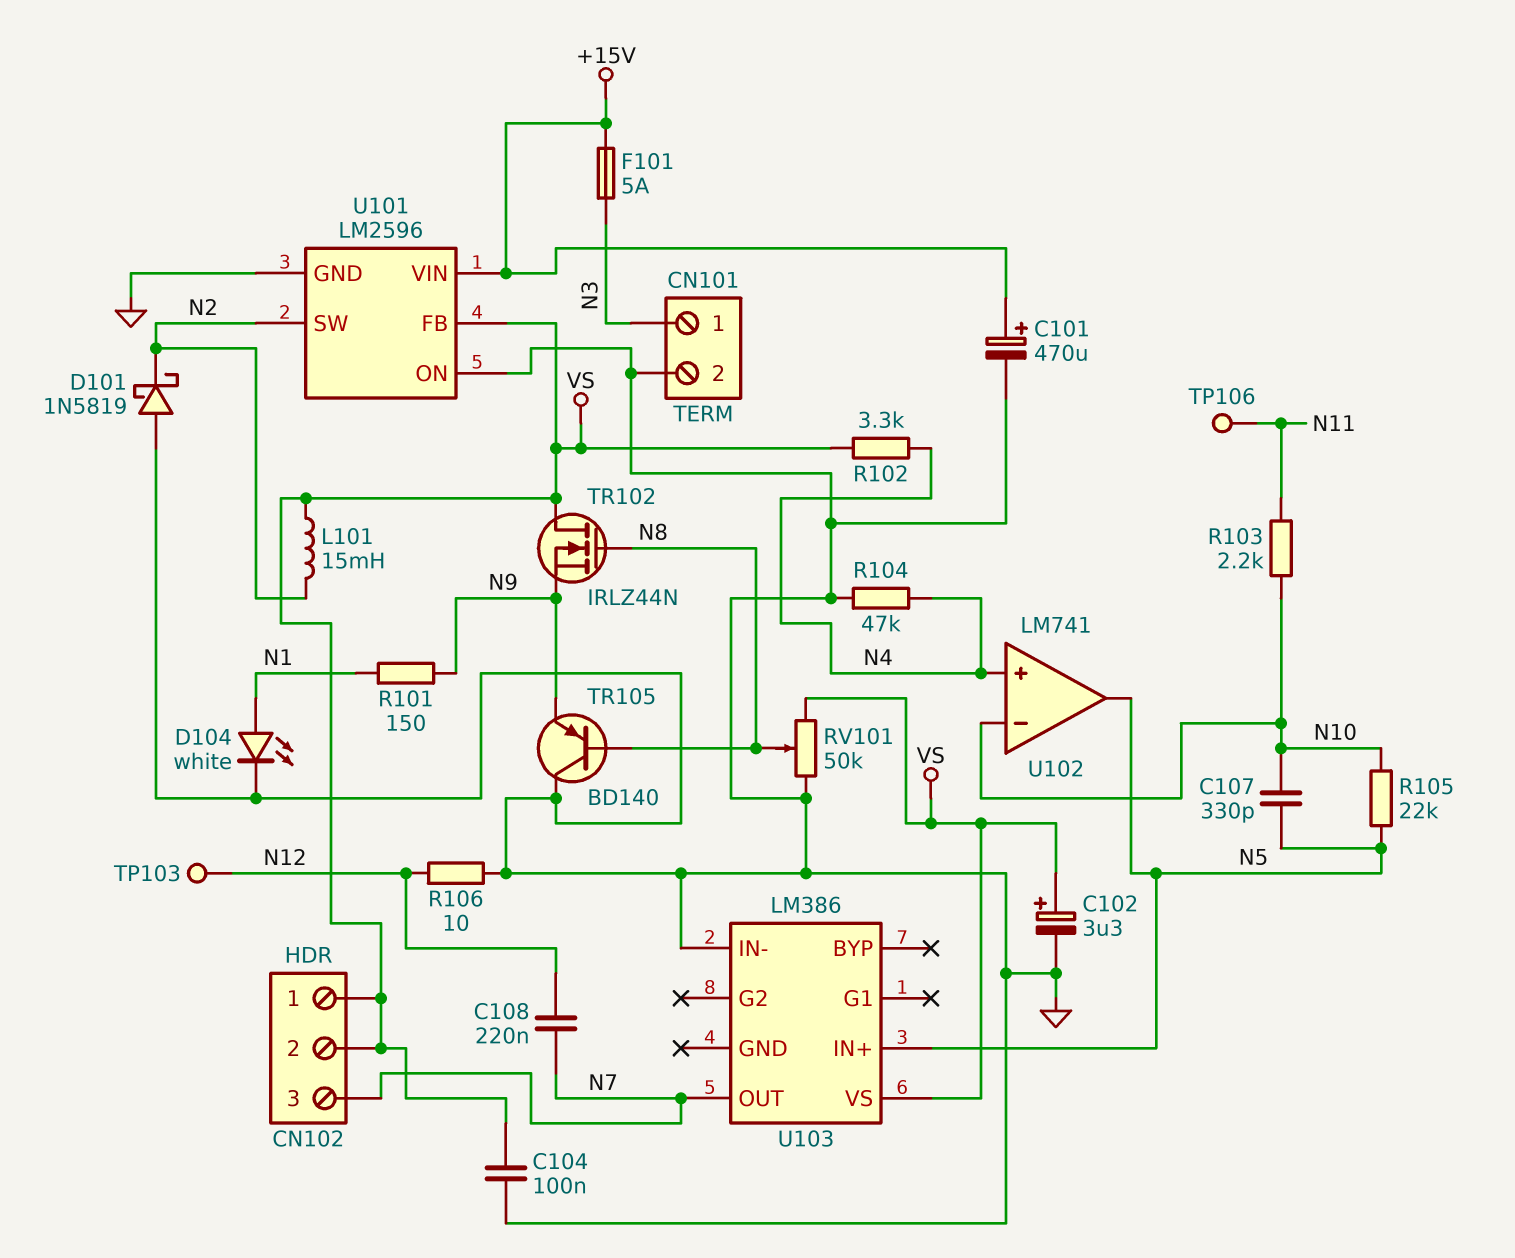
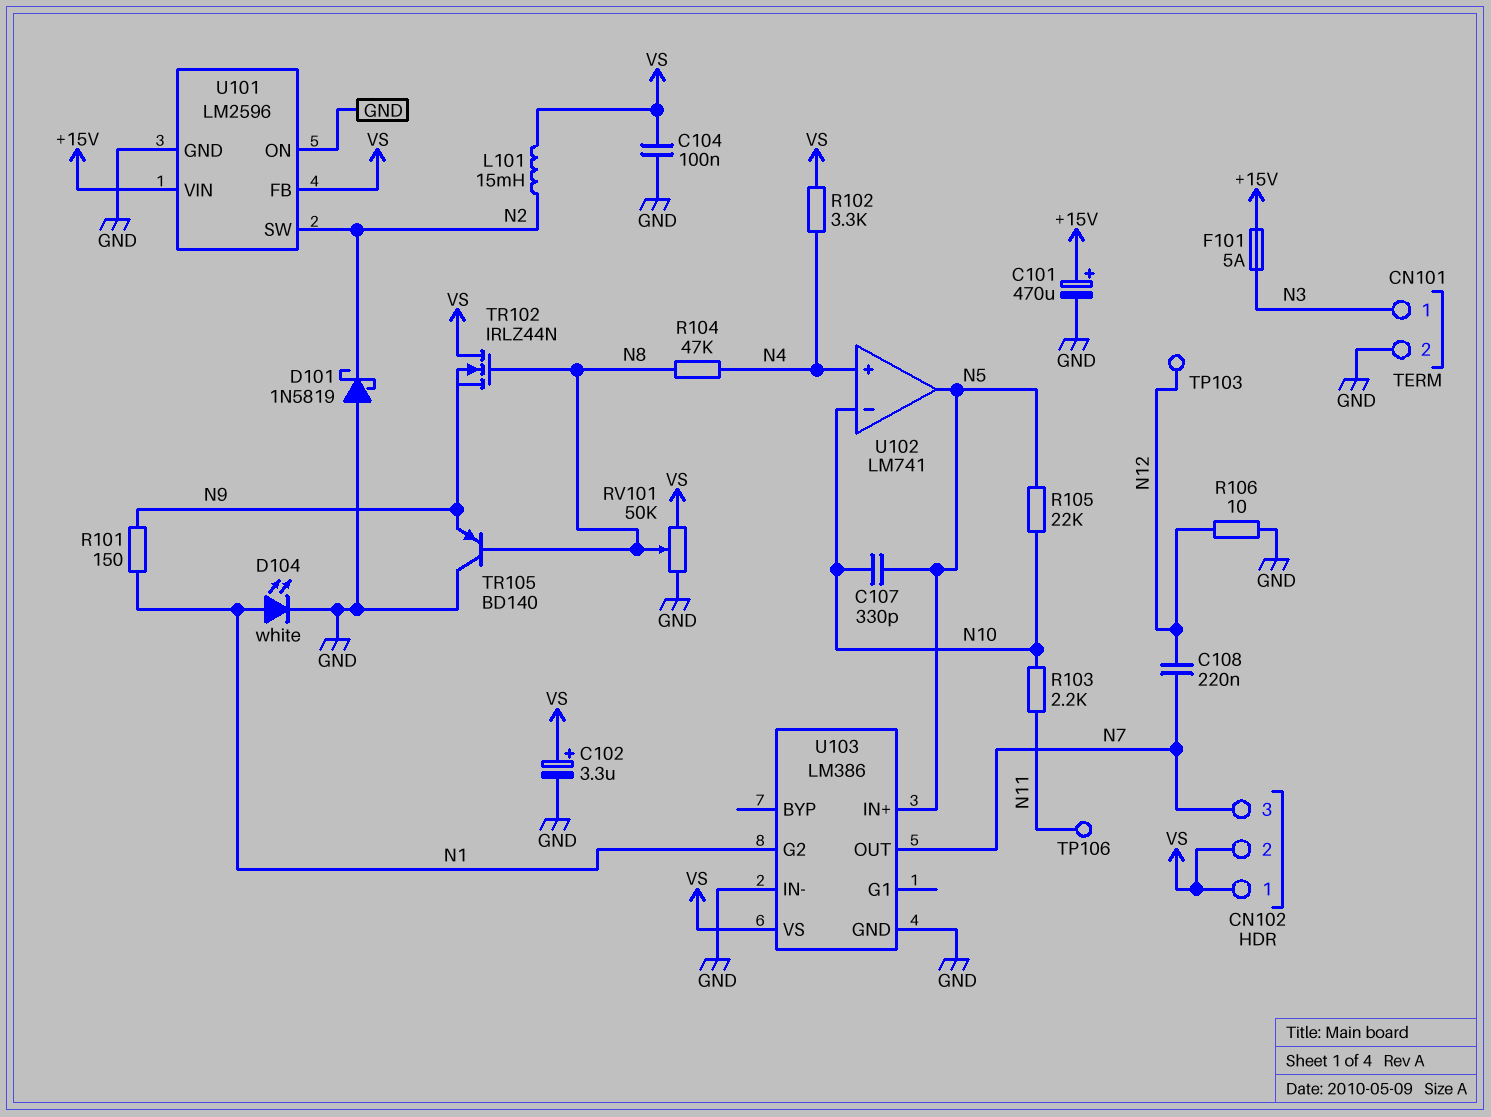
R104: 47k (GND, N4) -> 47k (N4, N8)
U103 pin G2: none -> N1
U103 pin GND: none -> GND

